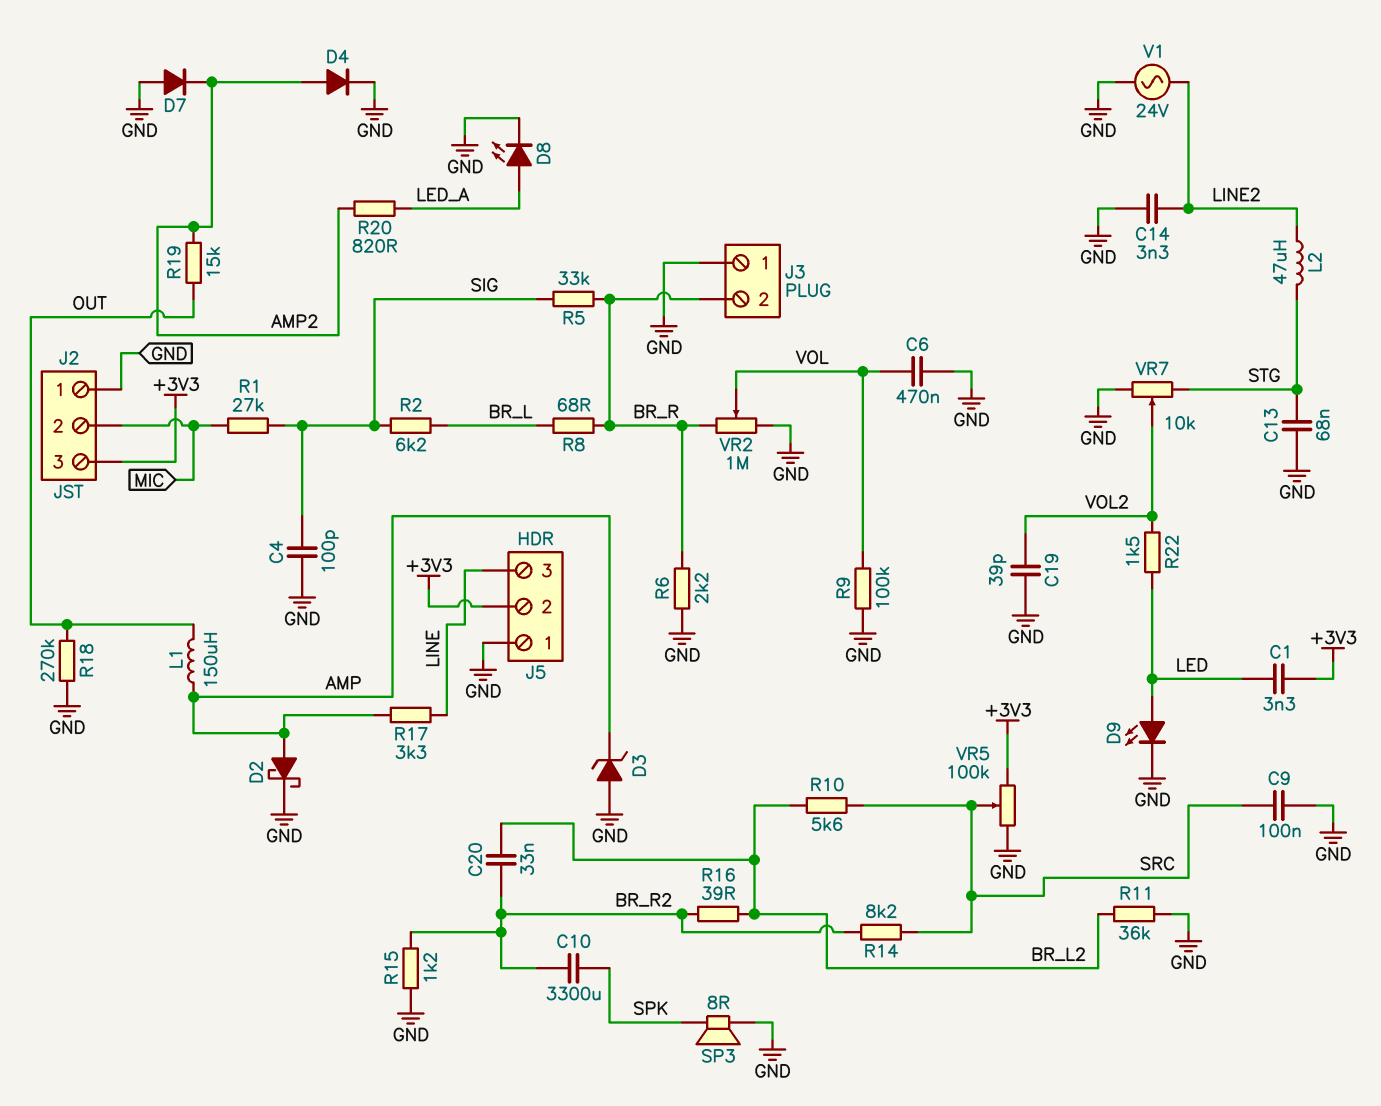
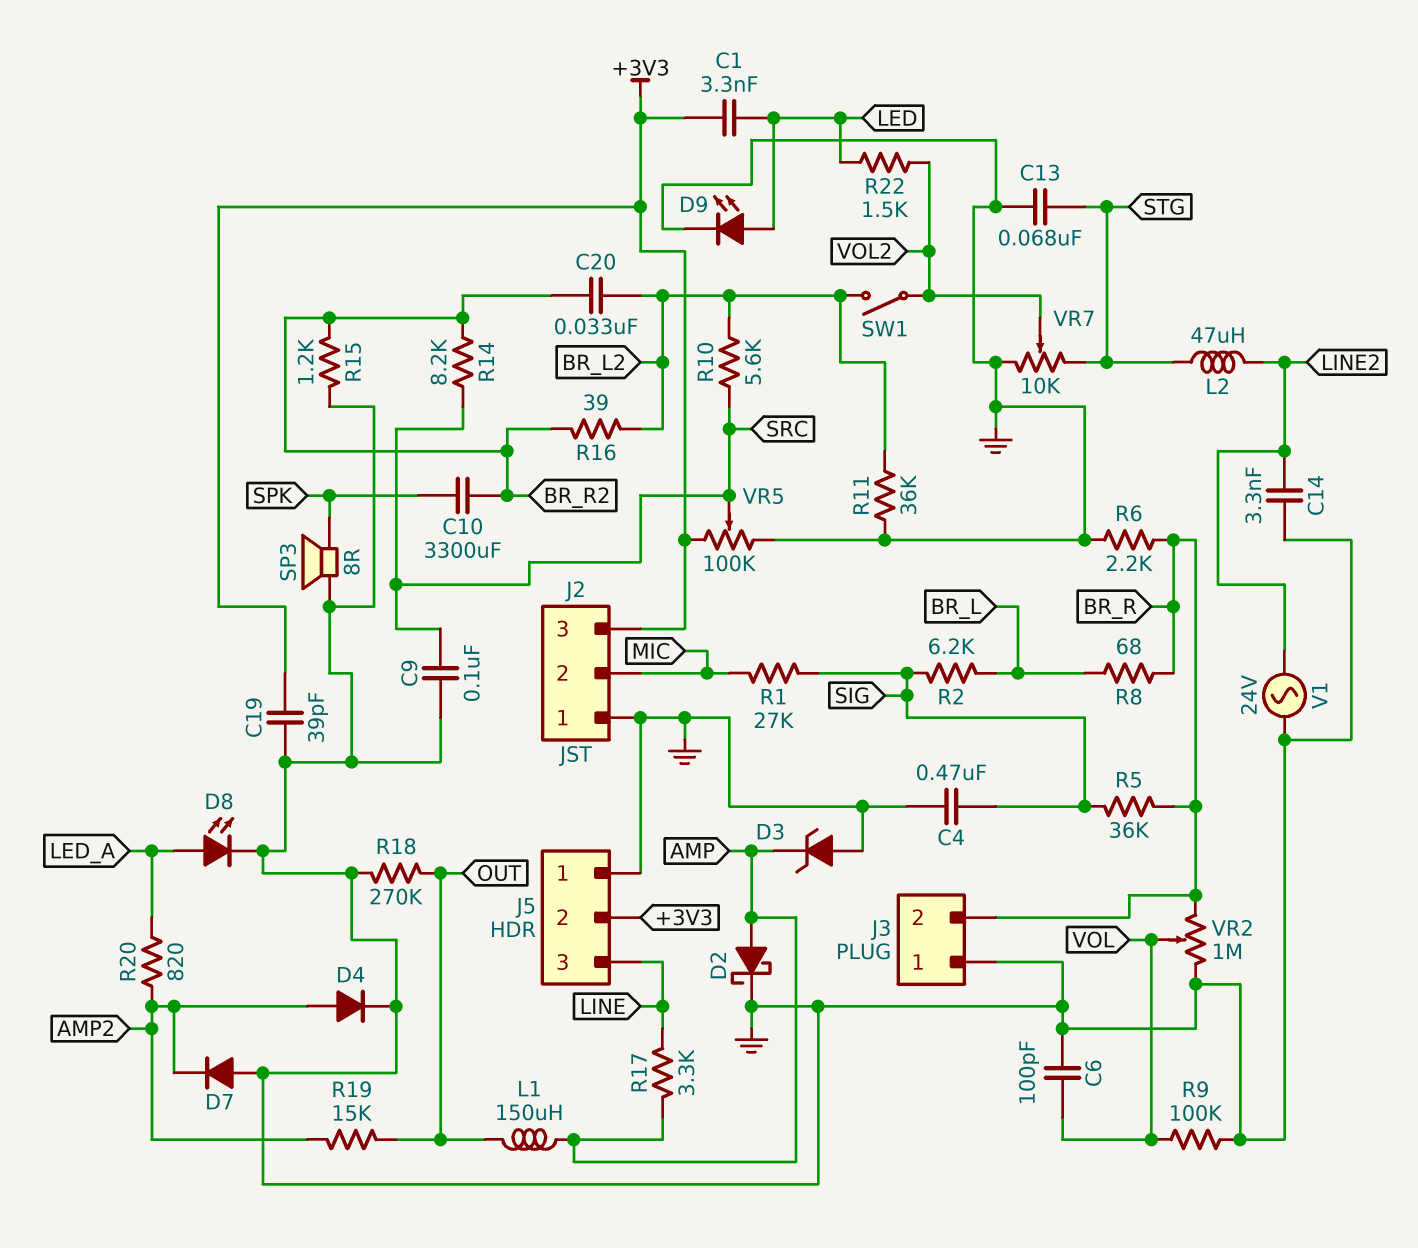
C4: 100pF (GND, SIG) -> 470nF (GND, SIG)
C6: 470nF (GND, VOL) -> 100pF (GND, VOL)
C19: 39pF (GND, VOL2) -> 39pF (+3V3, GND)
R5: 33k (BR_R, SIG) -> 36k (BR_R, SIG)
SW1: none -> switch (BR_L2, VOL2)

